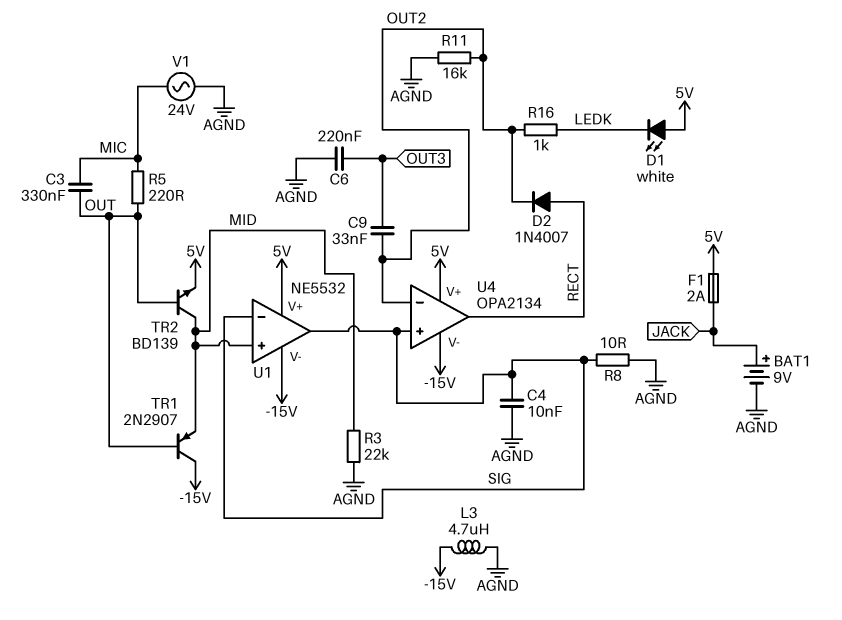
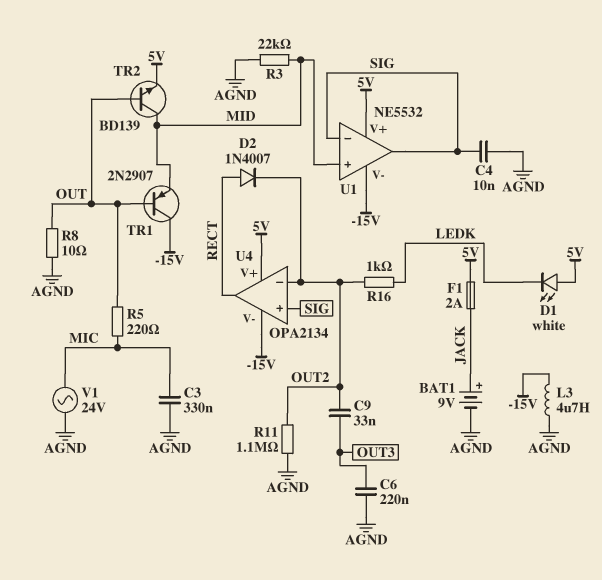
C3: 330nF (MIC, OUT) -> 330nF (AGND, MIC)
R8: 10 (AGND, SIG) -> 10 (AGND, OUT)
R11: 16k (AGND, OUT2) -> 1.1M (AGND, OUT2)

